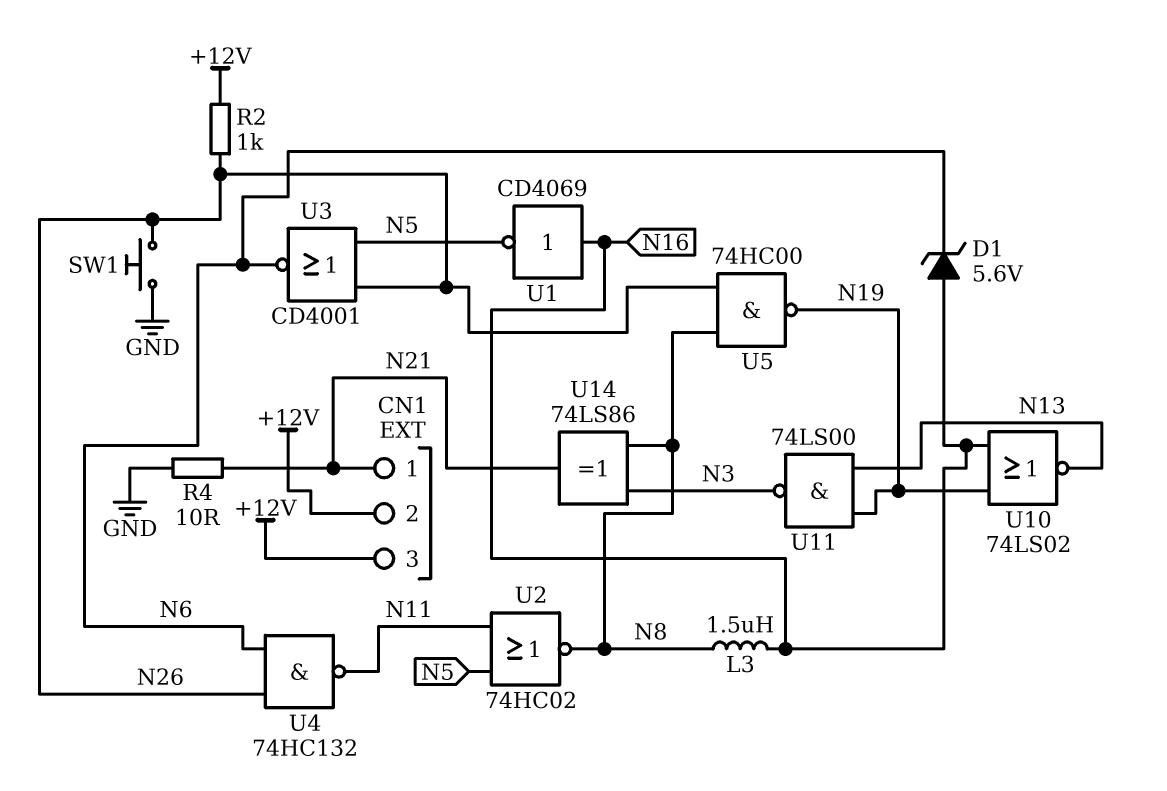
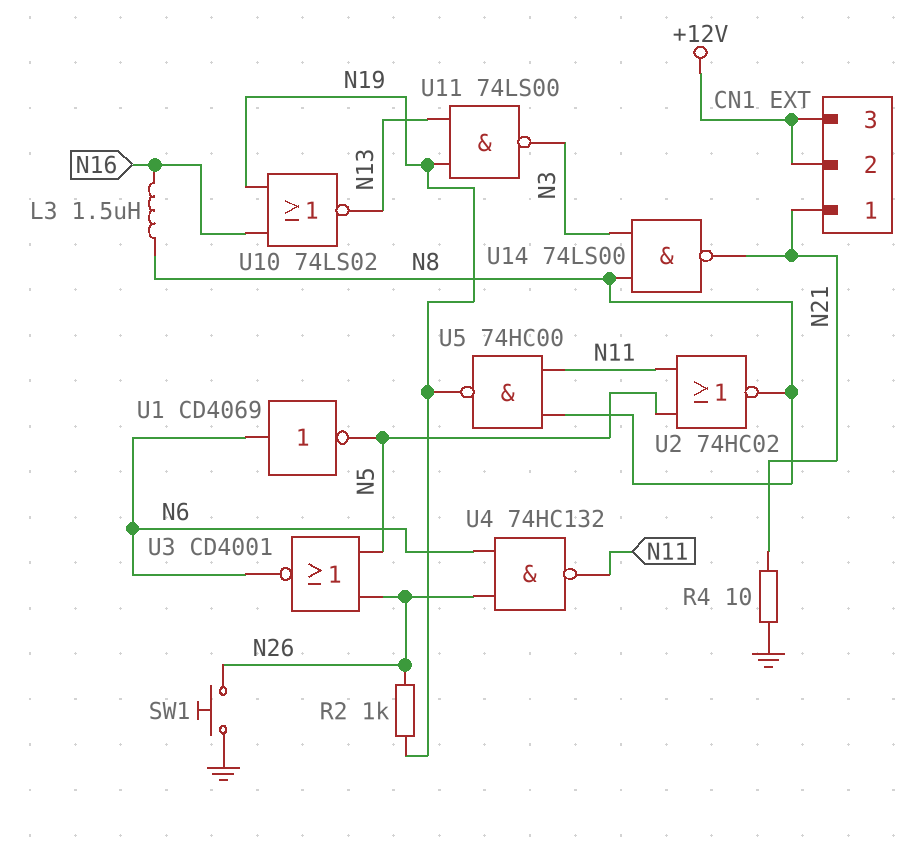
D1: zener 5.6V (A N16, K N6) -> none
R2: 1k (+12V, N26) -> 1k (N19, N26)
U1: NOT CD4069 (in N16, out N5) -> NOT CD4069 (in N6, out N5)
U5: NAND 74HC00 (in N8, in N26, out N19) -> NAND 74HC00 (in N8, in N11, out N19)
U14: XOR 74LS86 (in N3, in N8, out N21) -> NAND 74LS00 (in N3, in N8, out N21)

